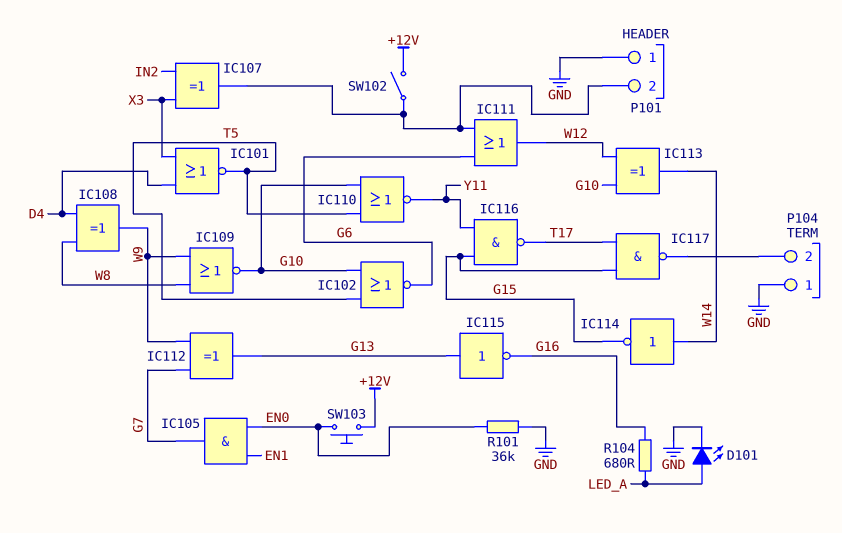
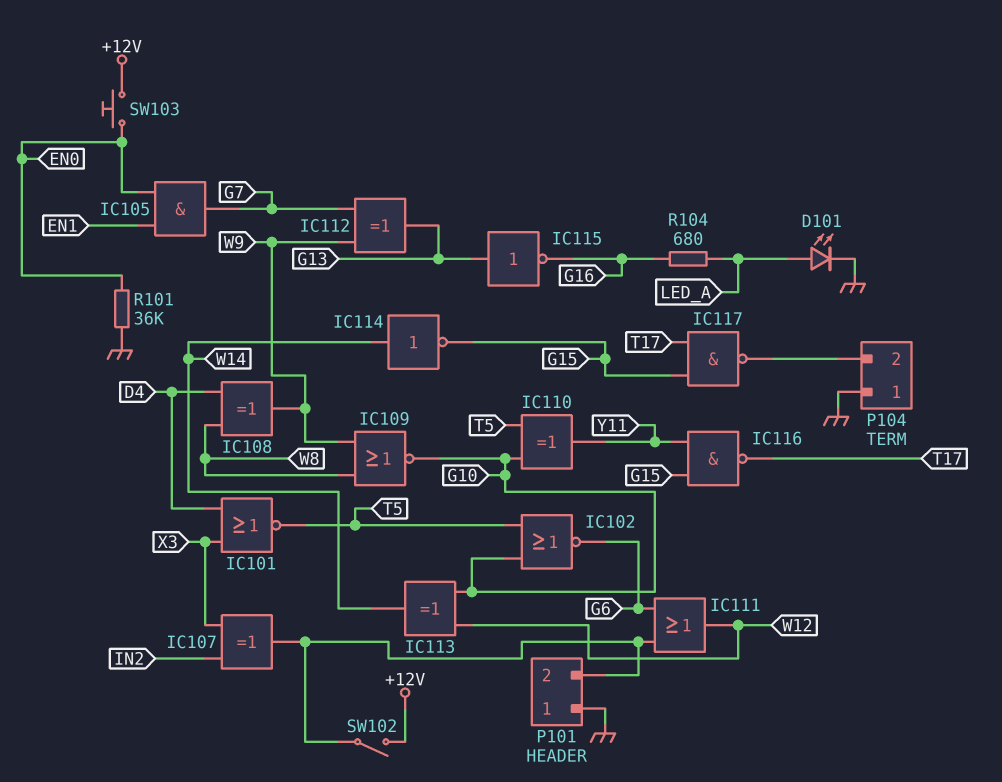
IC110: NOR (in G10, in T5, out Y11) -> XOR (in G10, in T5, out Y11)

